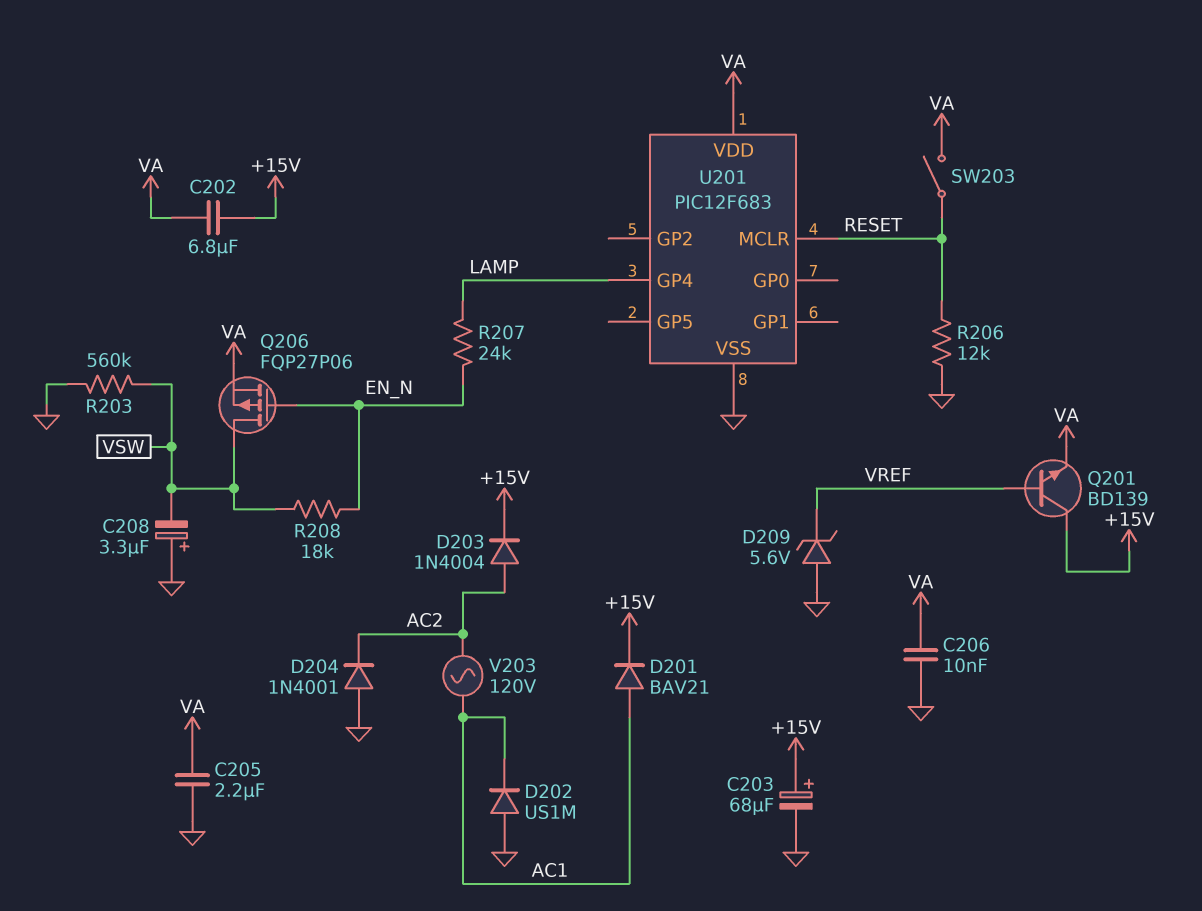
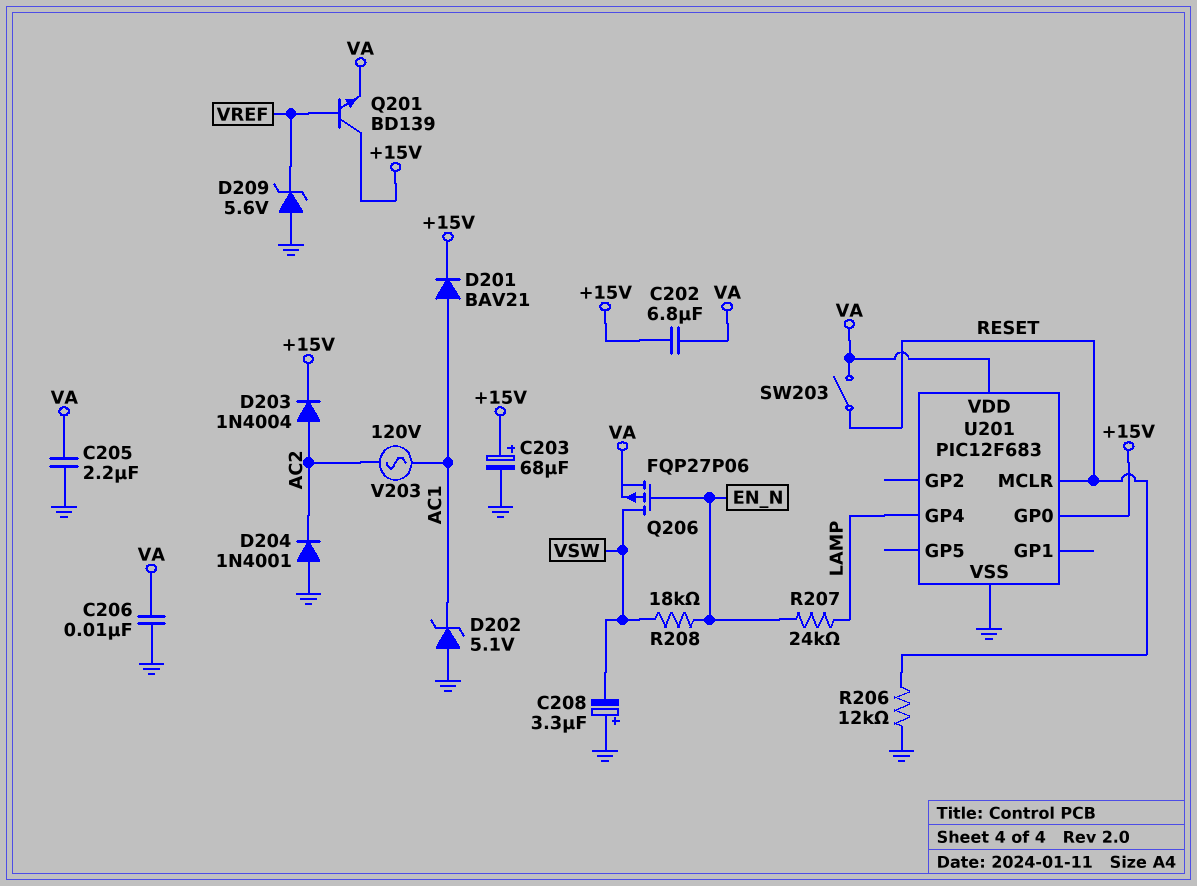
D202: diode US1M (A GND, K AC1) -> zener 5.1V (A GND, K AC1)
R203: 560k (GND, VSW) -> none
U201 pin GP0: none -> +15V

